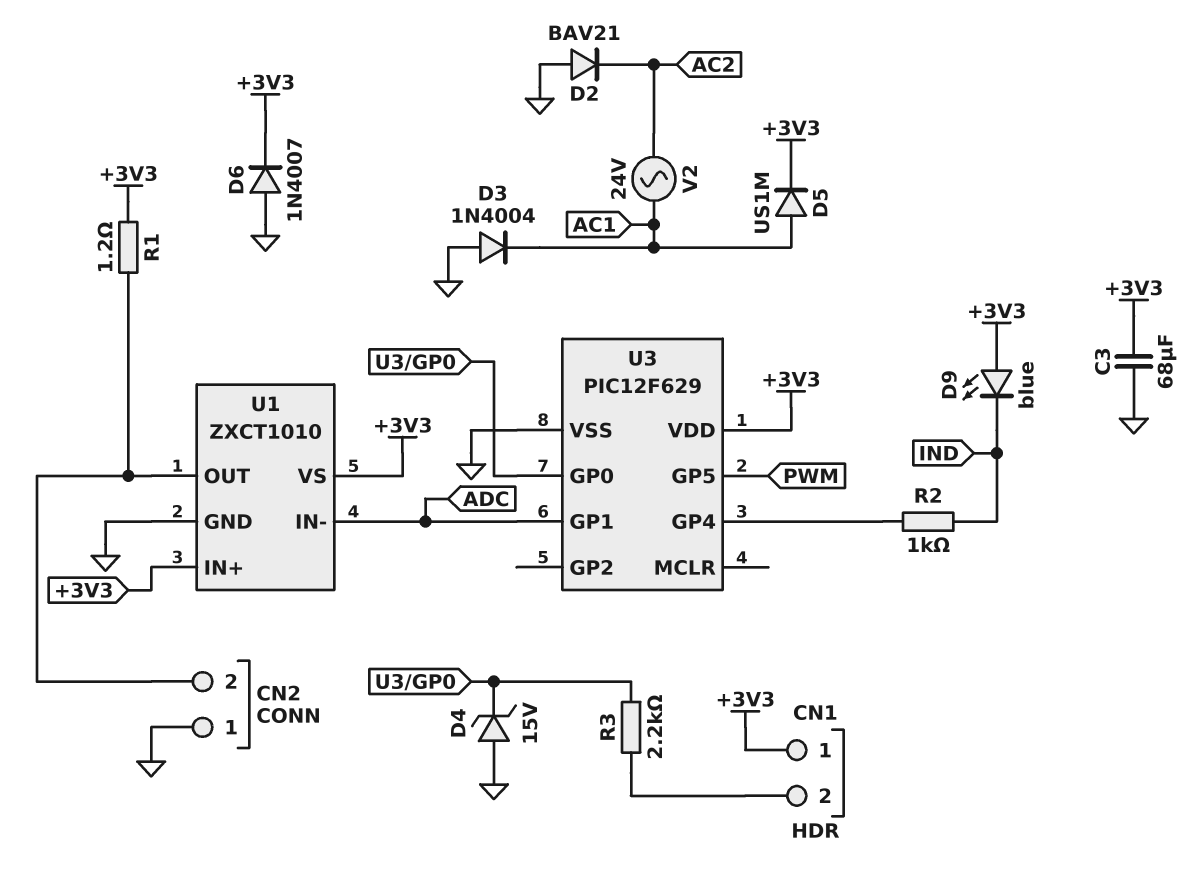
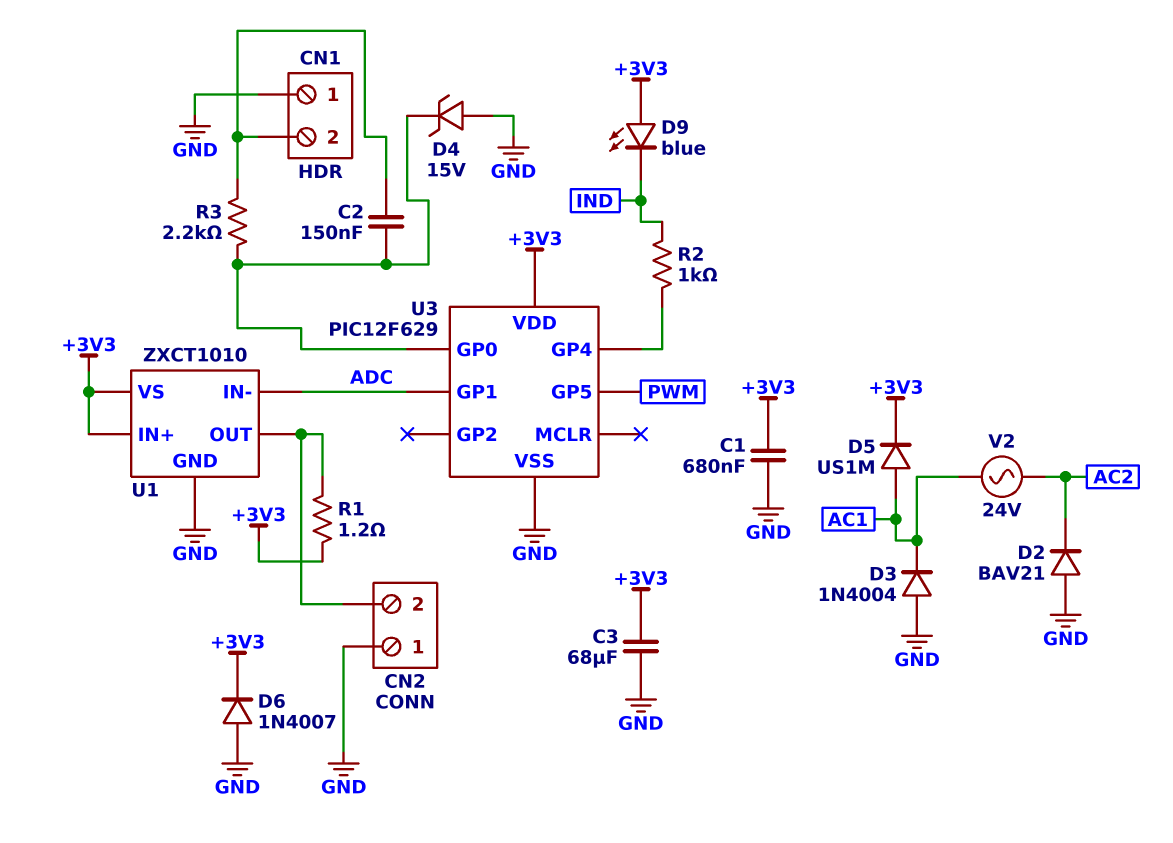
C1: none -> 680nF (+3V3, GND)
C2: none -> 150nF (CN1/2, U3/GP0)
CN1 pin 1: +3V3 -> GND

